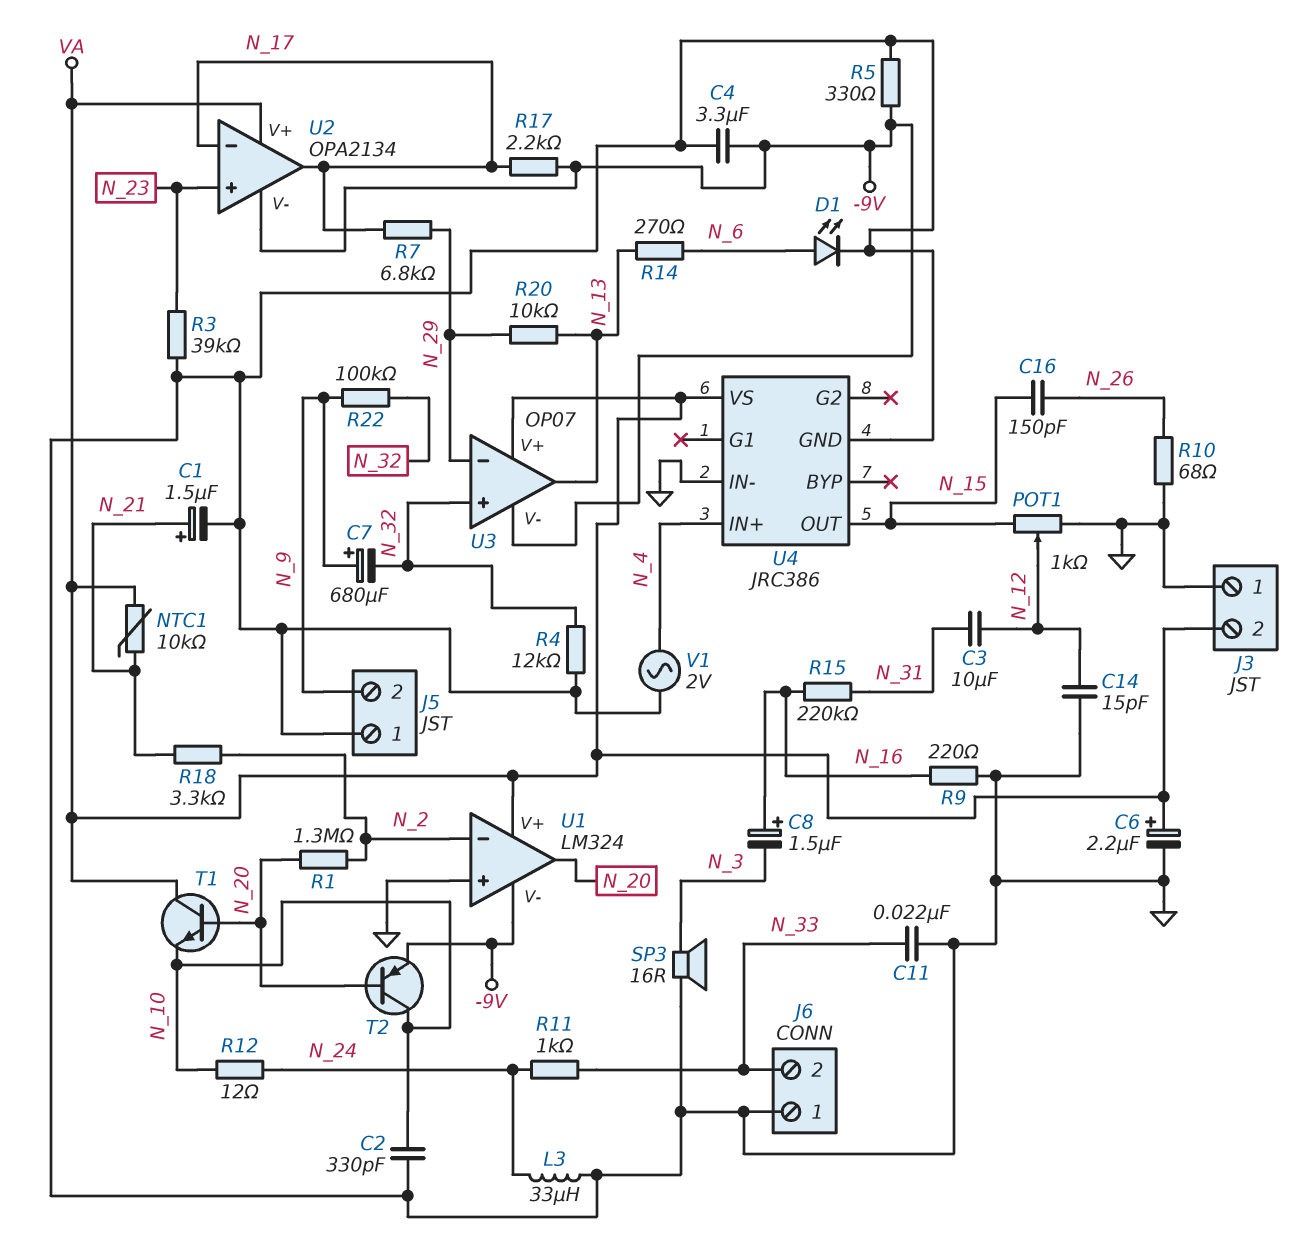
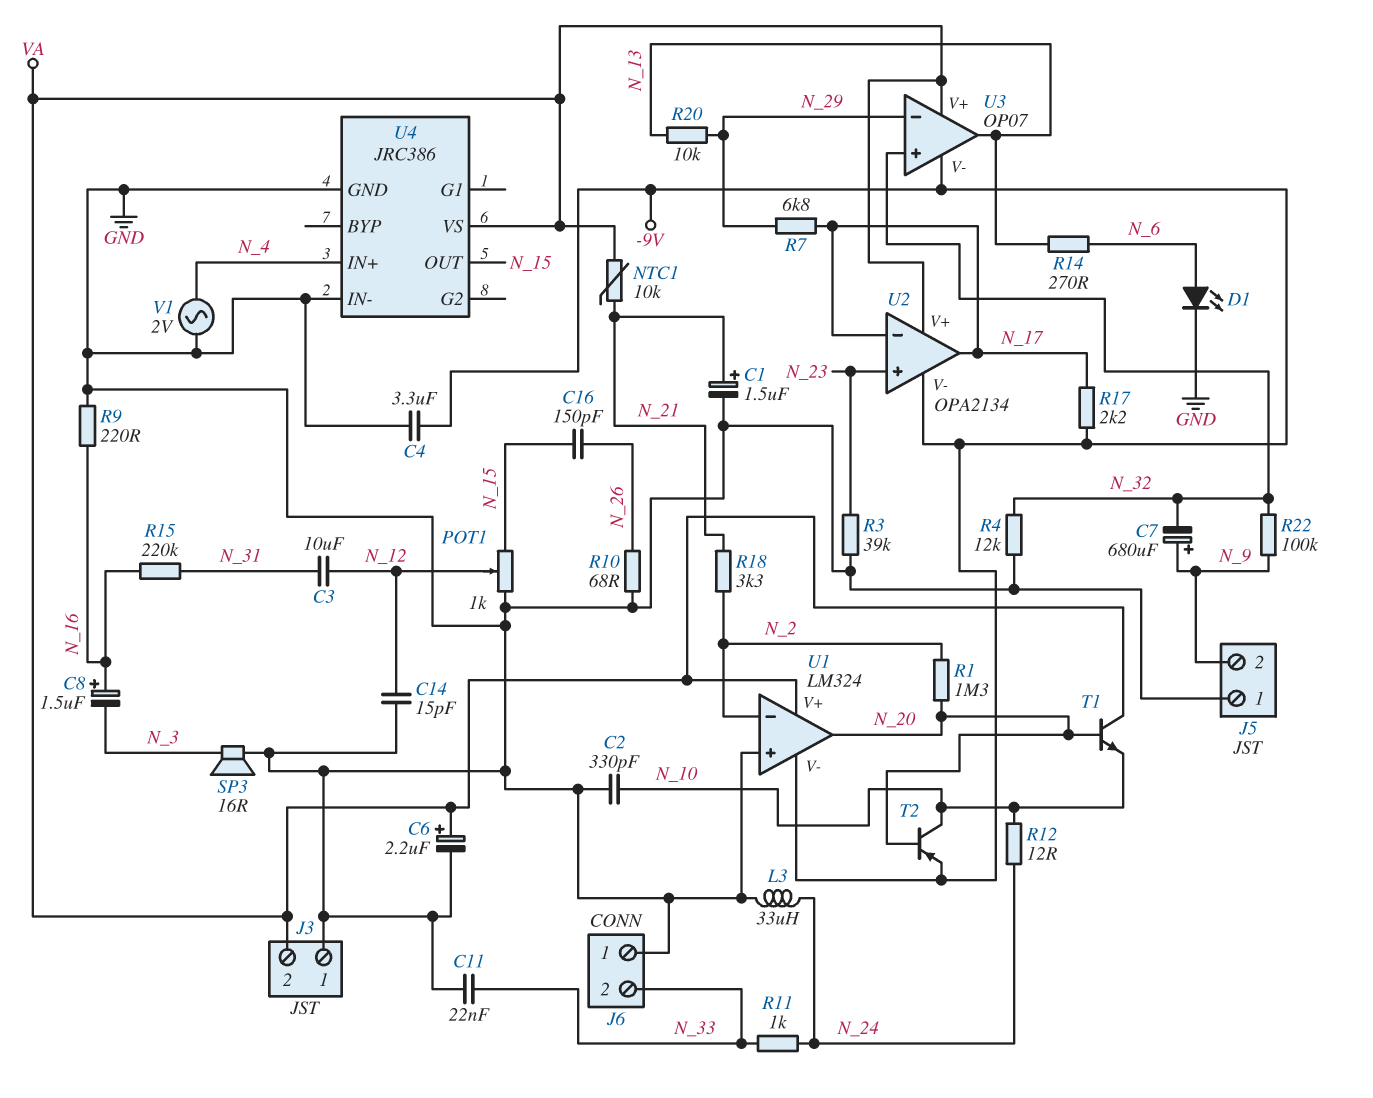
R5: 330 (-9V, GND) -> none

